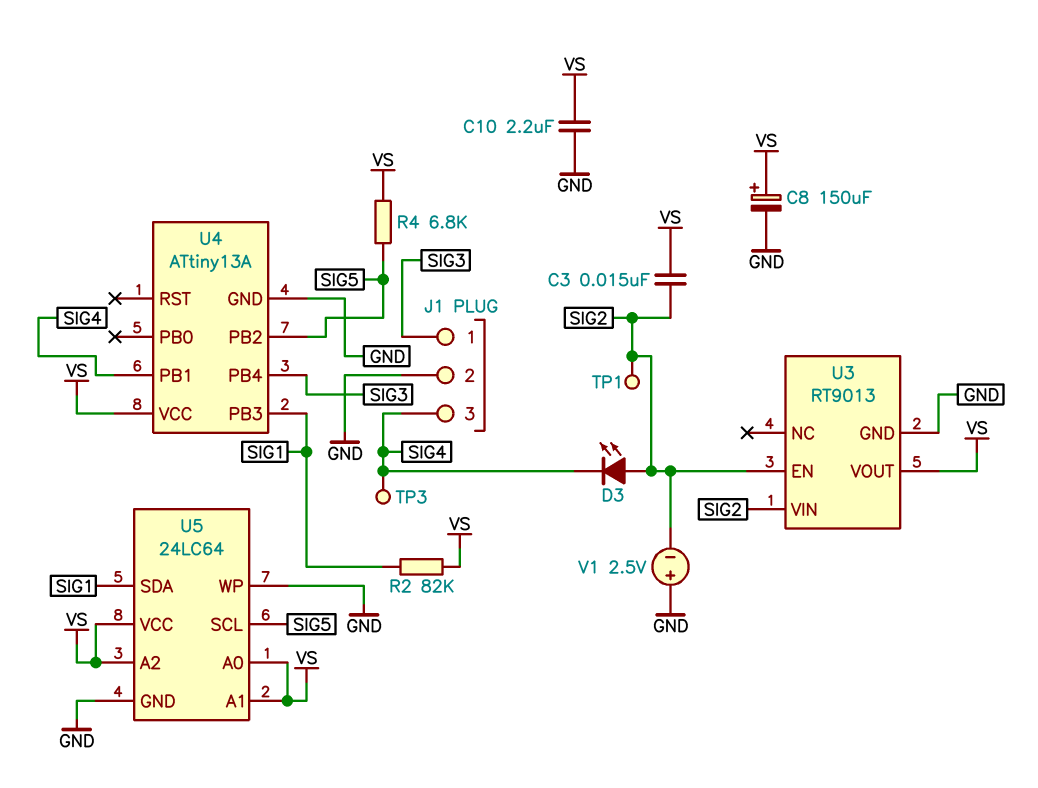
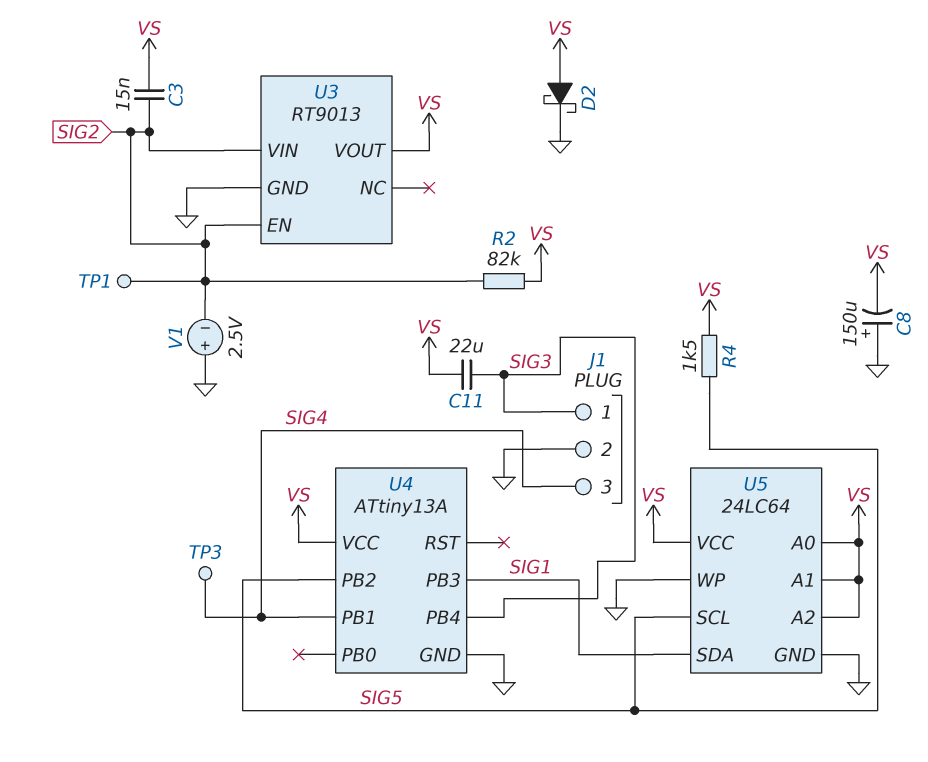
C8: 150uF (plus VS, minus GND) -> 150uF (plus GND, minus VS)
C10: 2.2uF (GND, VS) -> none
C11: none -> 22uF (SIG3, VS)
D2: none -> schottky (A VS, K GND)
D3: LED (A SIG2, K SIG4) -> none
R2: 82k (SIG1, VS) -> 82k (SIG2, VS)
R4: 6.8k (SIG5, VS) -> 1.5k (SIG5, VS)

